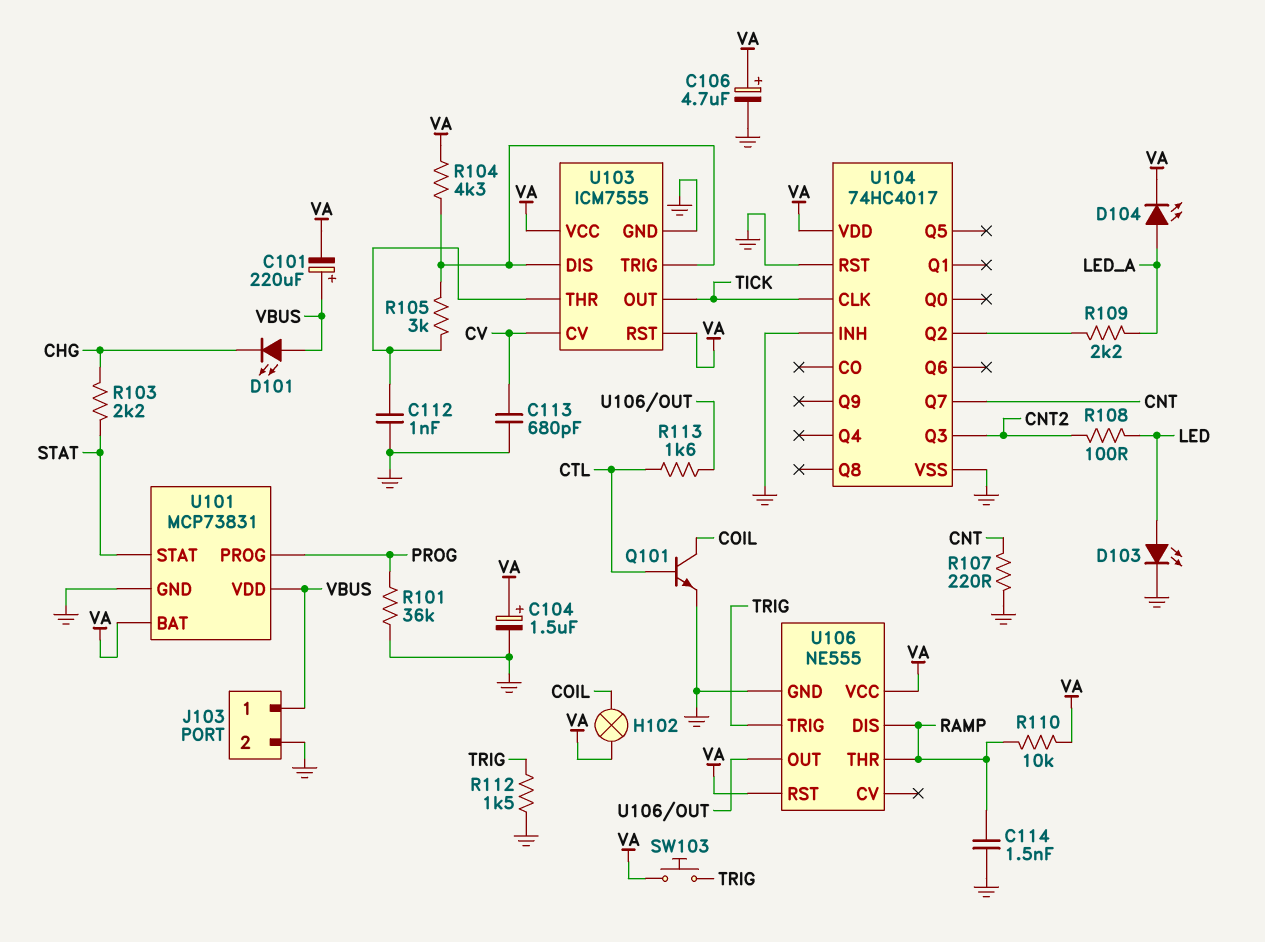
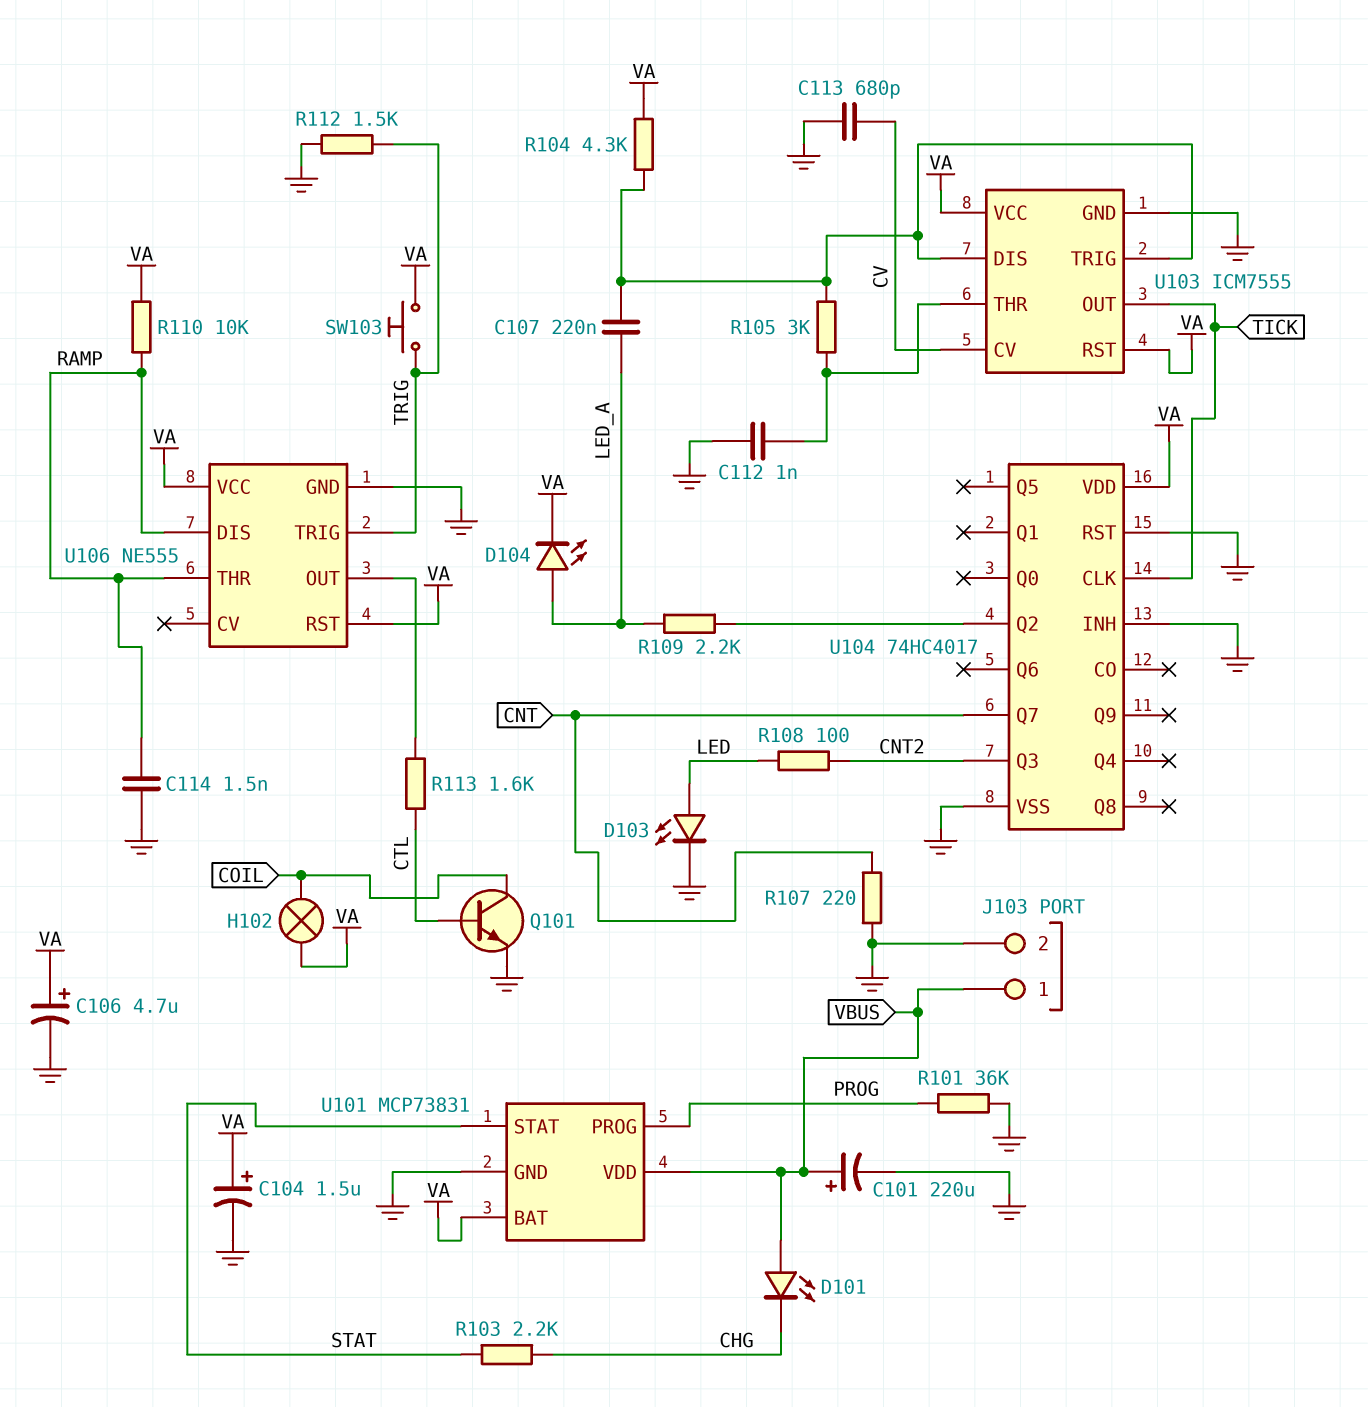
C101: 220uF (plus VBUS, minus VA) -> 220uF (plus VBUS, minus GND)
C107: none -> 220nF (LED_A, U103/DIS)

